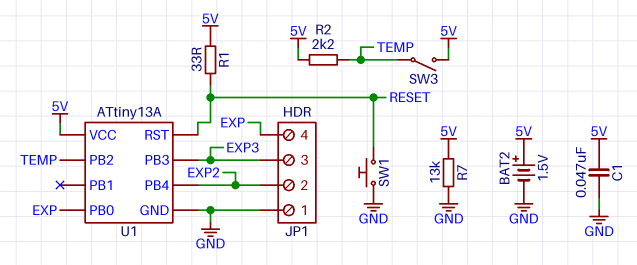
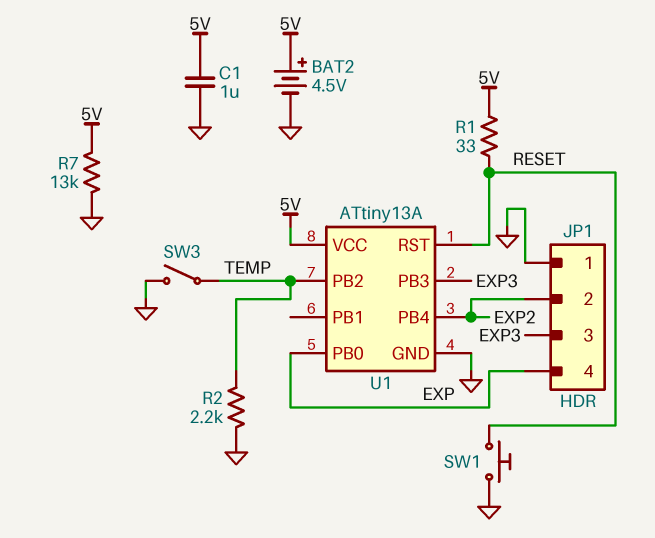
BAT2: 1.5V (plus 5V, minus GND) -> 4.5V (plus 5V, minus GND)
C1: 47nF (5V, GND) -> 1uF (5V, GND)
R2: 2.2k (5V, TEMP) -> 2.2k (GND, TEMP)
SW3: switch (5V, TEMP) -> switch (GND, TEMP)

